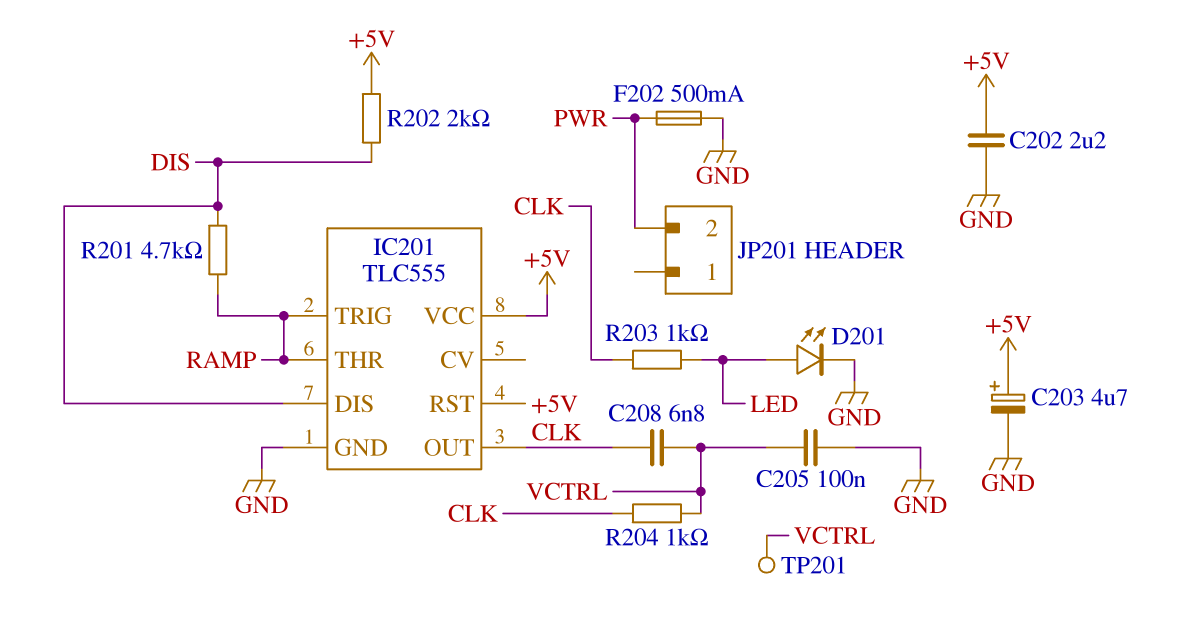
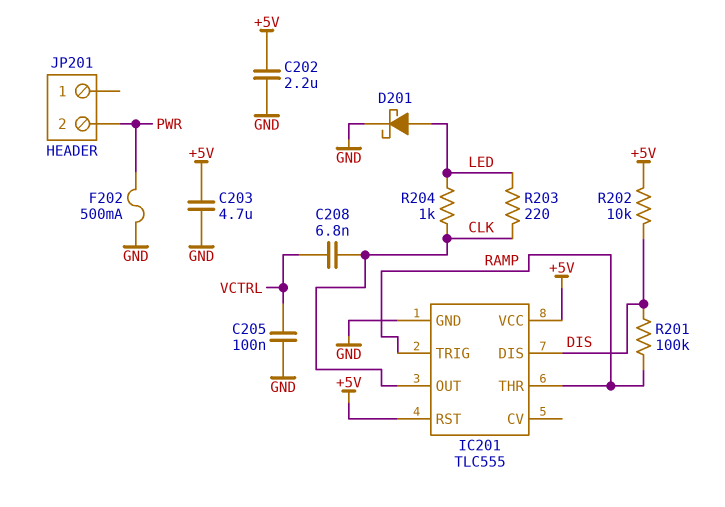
C203: 4.7uF (plus +5V, minus GND) -> 4.7uF (+5V, GND)
D201: LED (A LED, K GND) -> schottky (A LED, K GND)
R201: 4.7k (DIS, RAMP) -> 100k (DIS, RAMP)
R202: 2k (+5V, DIS) -> 10k (+5V, DIS)
R203: 1k (CLK, LED) -> 220 (CLK, LED)
R204: 1k (CLK, VCTRL) -> 1k (CLK, LED)
TP201: test point (VCTRL) -> none

